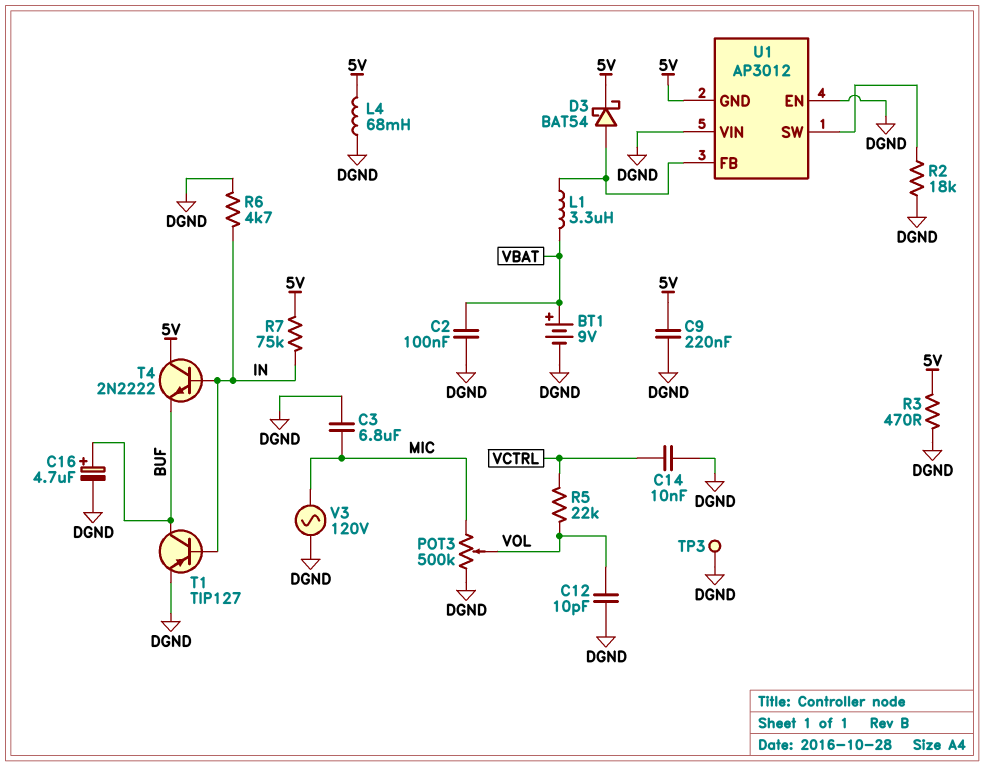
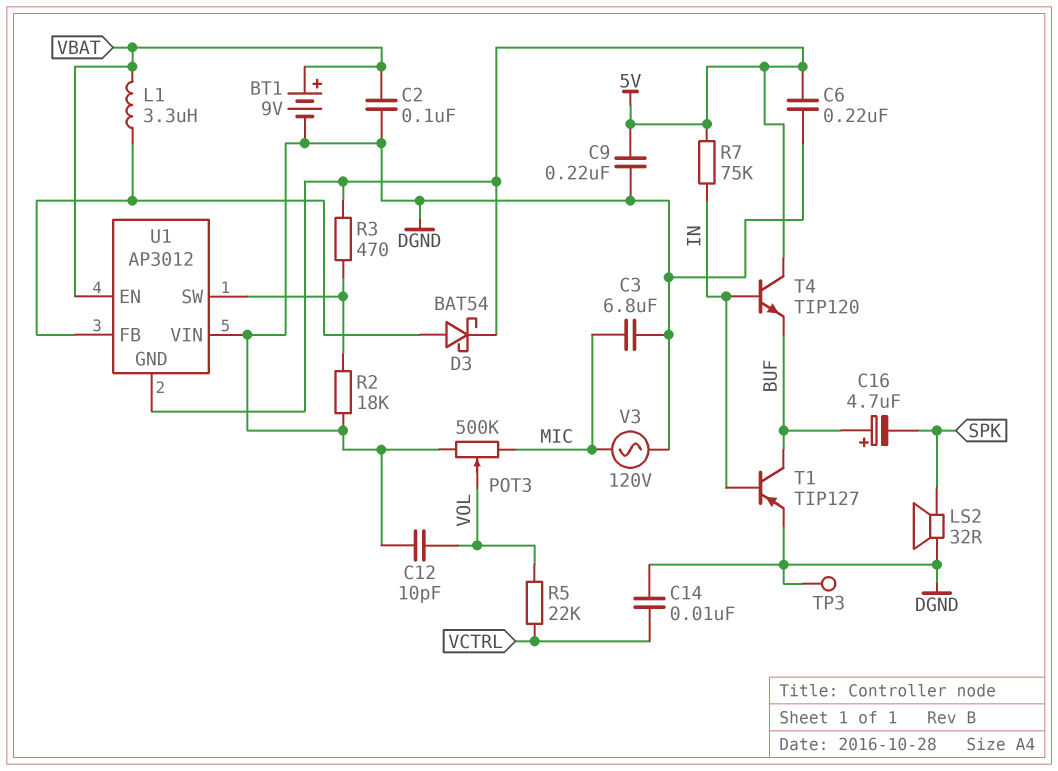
C6: none -> 220nF (5V, DGND)
C16: 4.7uF (plus BUF, minus DGND) -> 4.7uF (plus BUF, minus SPK)
L4: 68mH (5V, DGND) -> none
LS2: none -> speaker 32R (DGND, SPK)
R3: 470 (5V, DGND) -> 470 (5V, U1/SW)
R6: 4.7k (DGND, IN) -> none
T4: NPN 2N2222 (B IN, C 5V, E BUF) -> NPN TIP120 (B IN, C 5V, E BUF)
U1 pin EN: DGND -> VBAT

